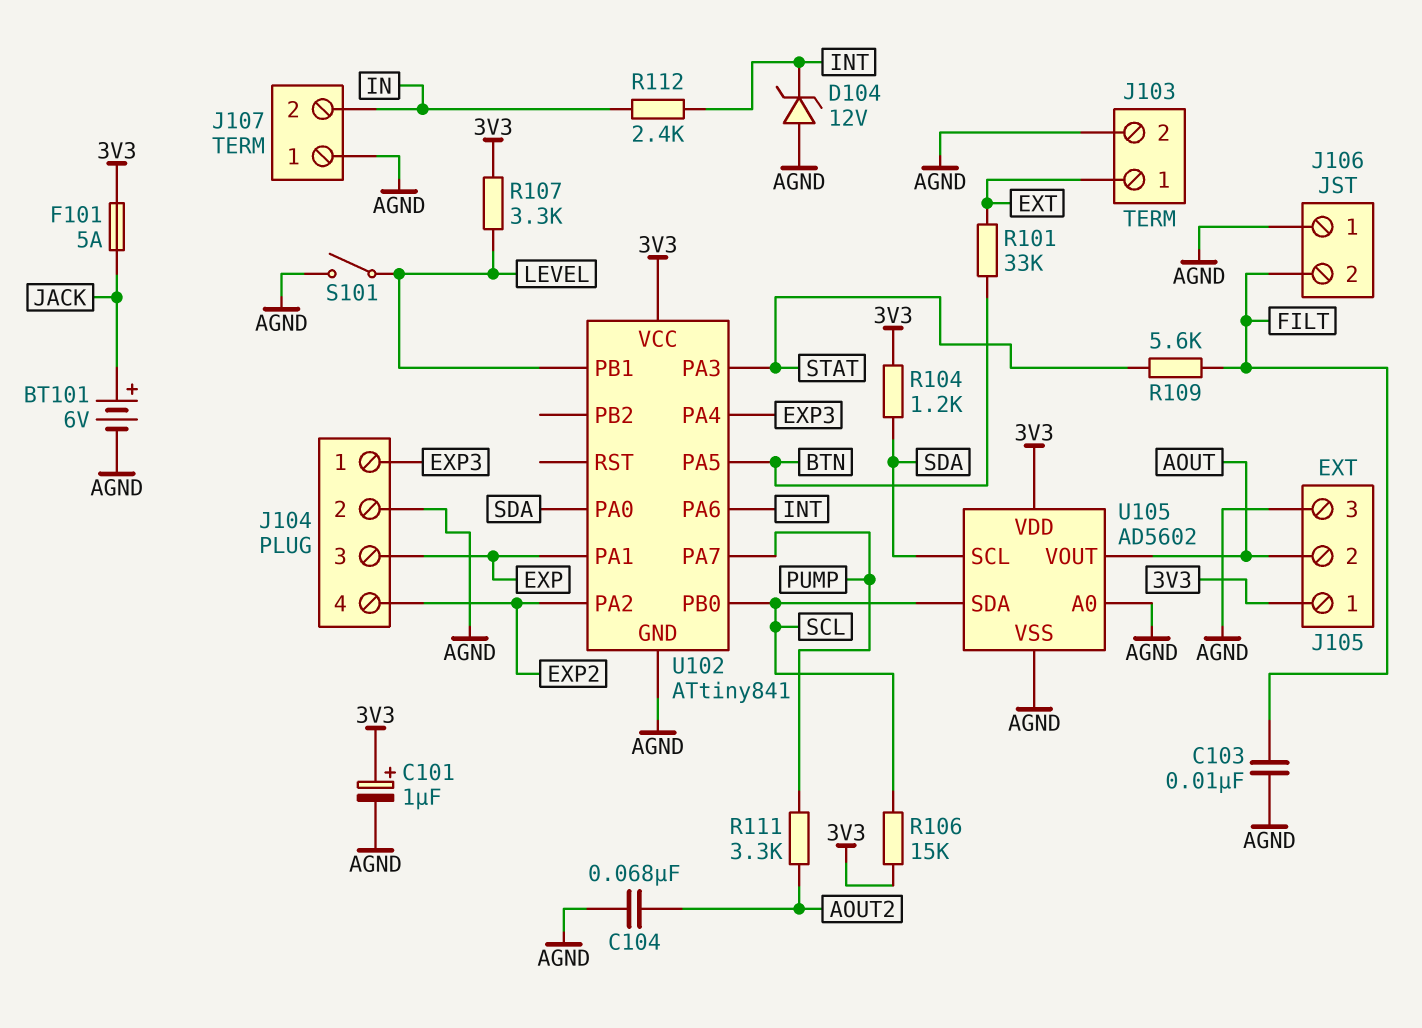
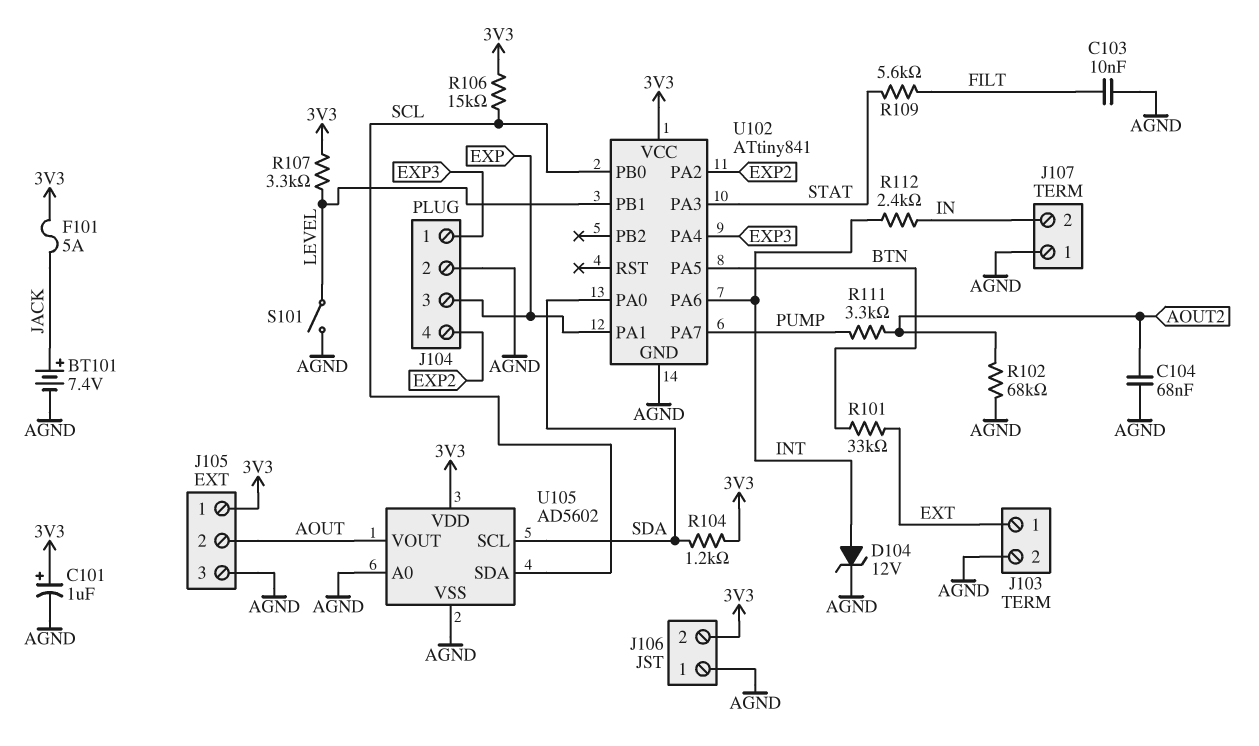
BT101: 6V (plus JACK, minus AGND) -> 7.4V (plus JACK, minus AGND)
D104: zener 12V (A AGND, K INT) -> zener 12V (A INT, K AGND)
J106 pin 2: FILT -> 3V3
R102: none -> 68k (AGND, AOUT2)

